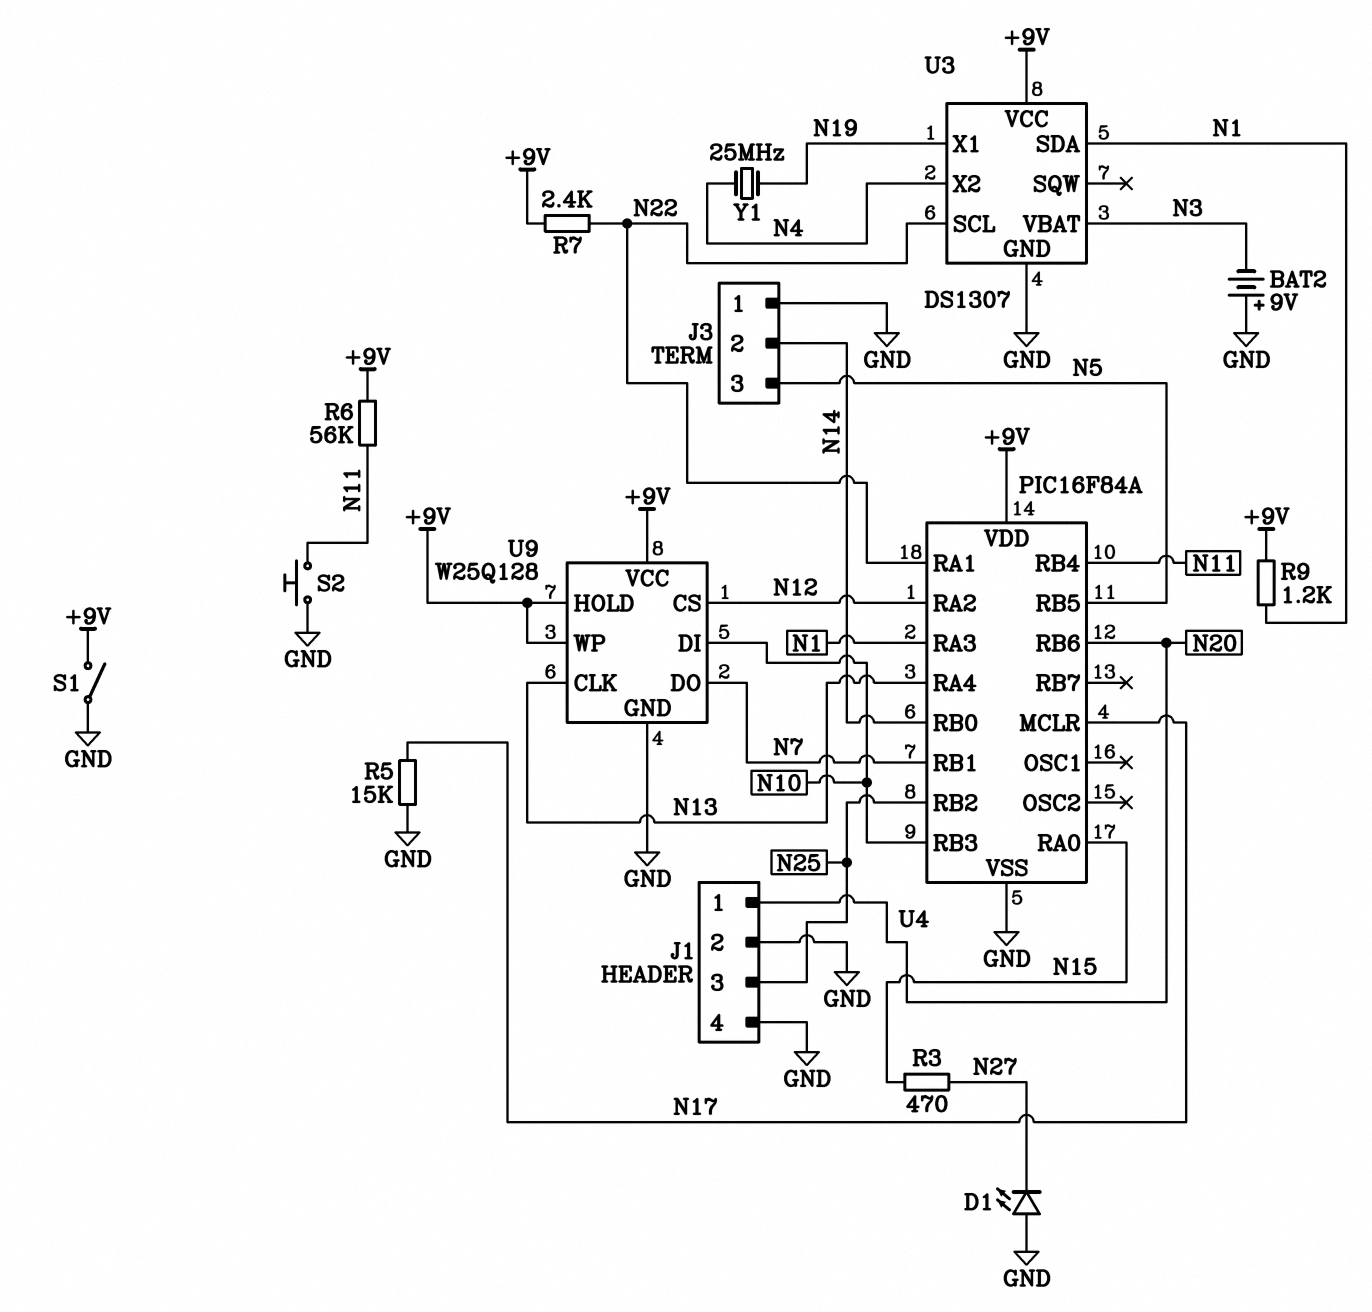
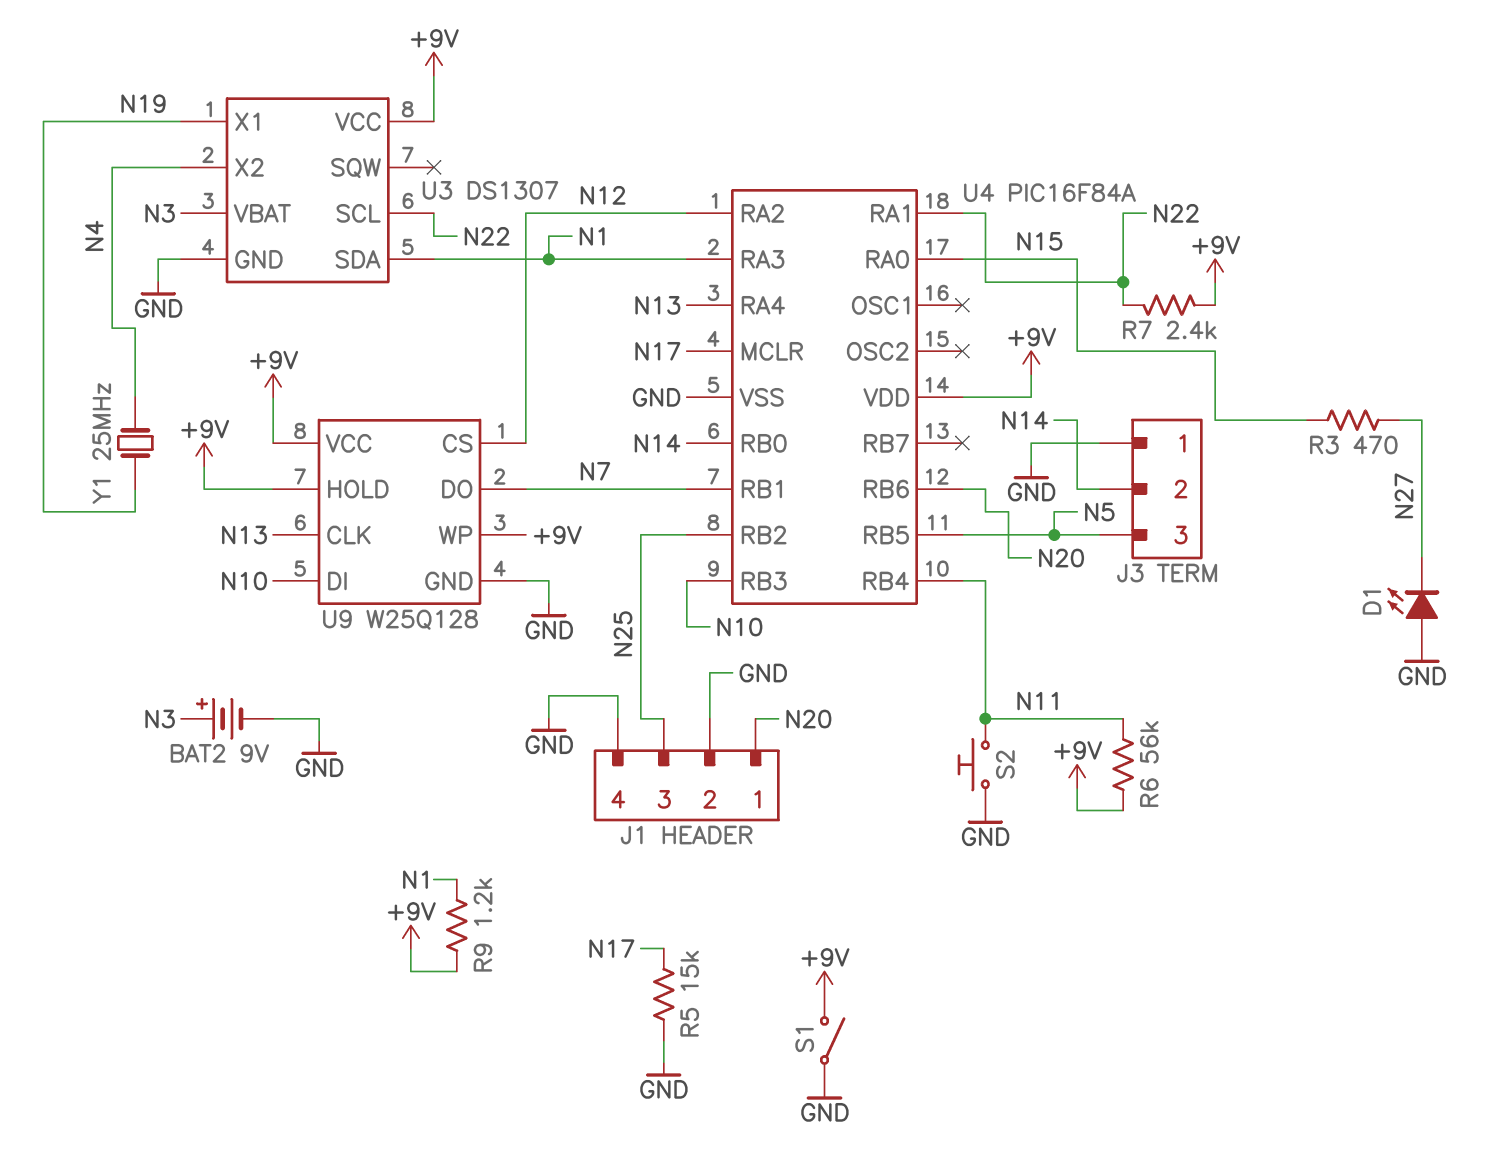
BAT2: 9V (plus GND, minus N3) -> 9V (plus N3, minus GND)

